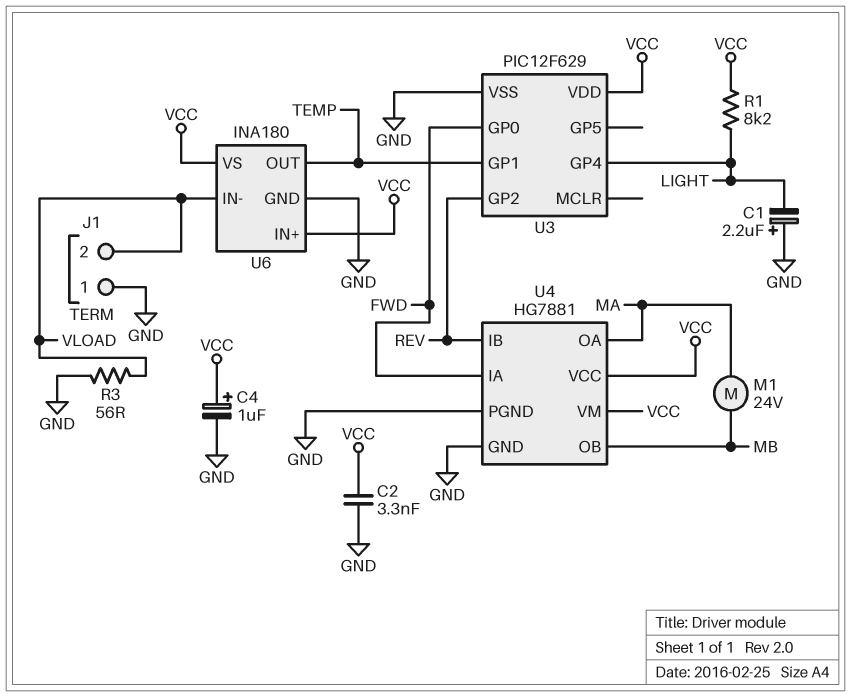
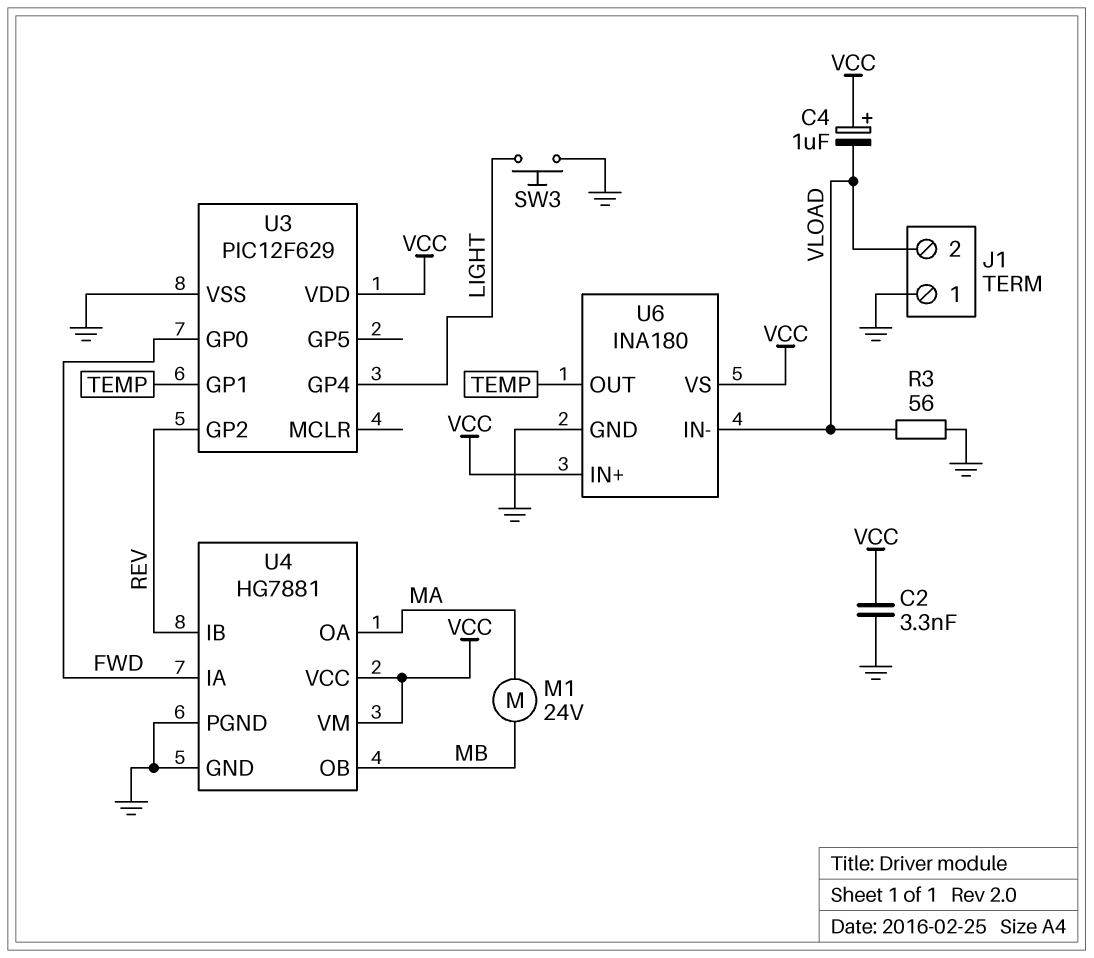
C1: 2.2uF (plus GND, minus LIGHT) -> none
C4: 1uF (plus VCC, minus GND) -> 1uF (plus VCC, minus VLOAD)
R1: 8.2k (LIGHT, VCC) -> none
SW3: none -> button (GND, LIGHT)

